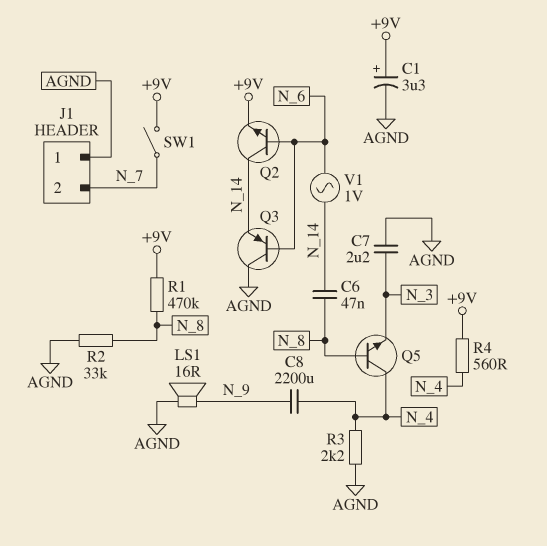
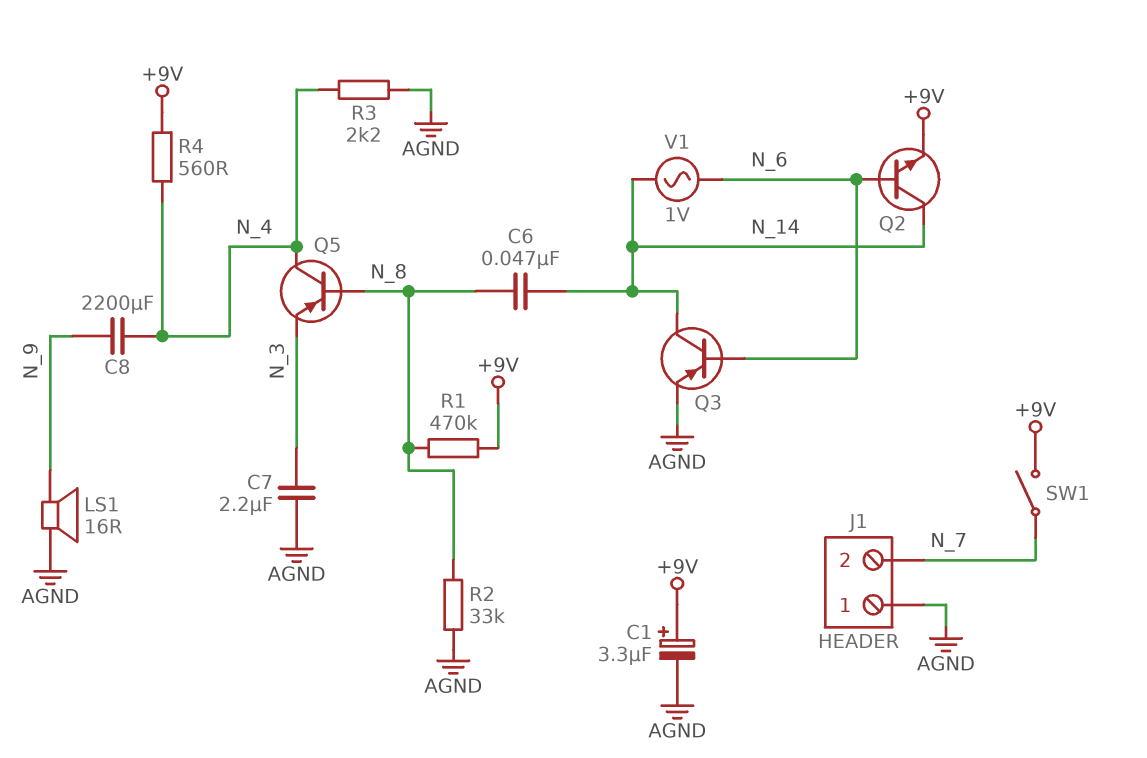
Q3: PNP (B N_6, C AGND, E N_14) -> PNP (B N_6, C N_14, E AGND)
Q5: NPN (B N_8, C N_4, E N_3) -> PNP (B N_8, C N_4, E N_3)

